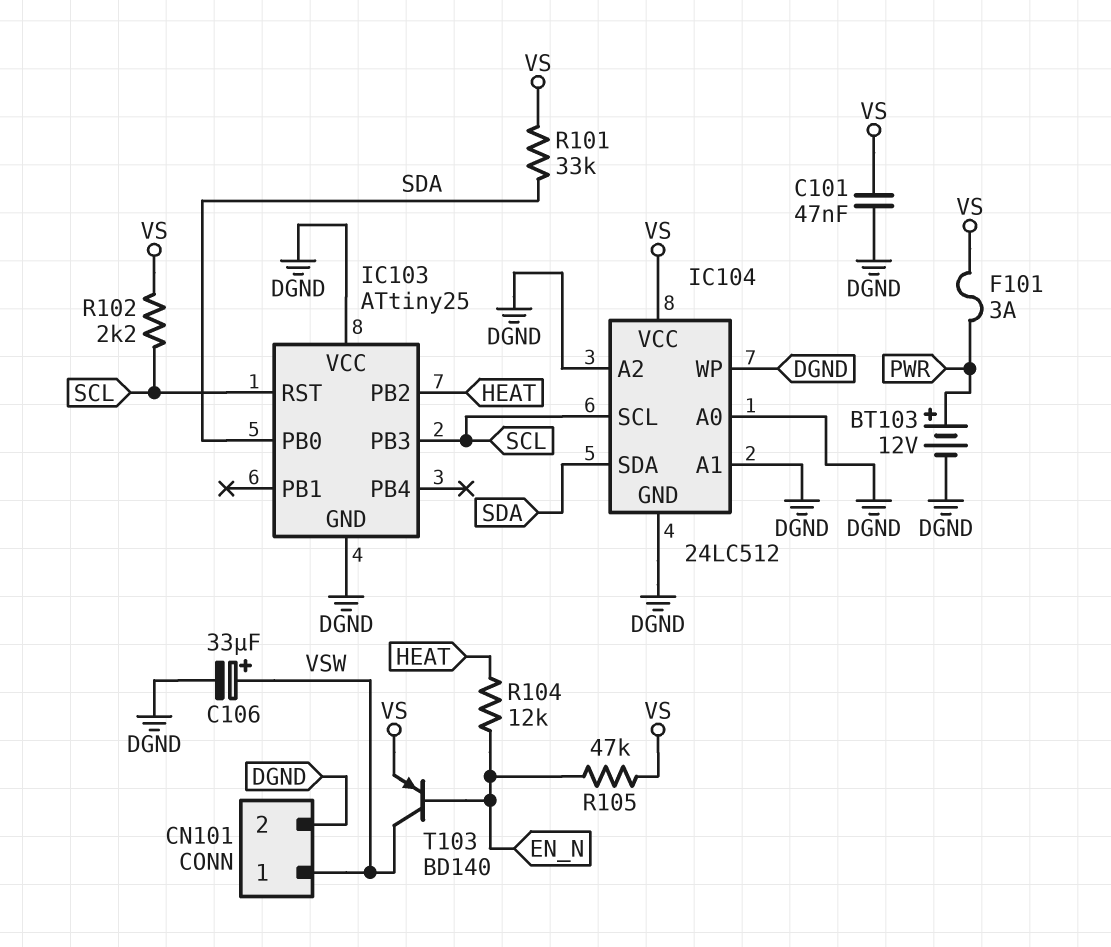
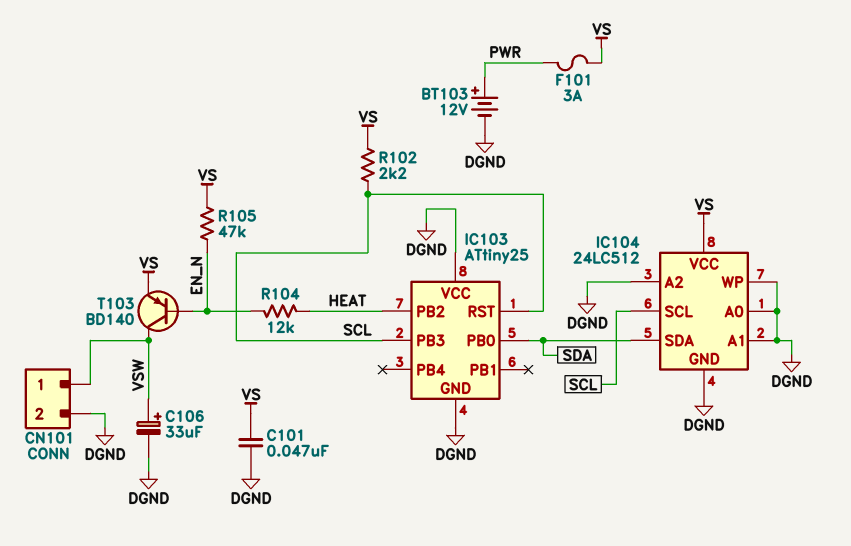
R101: 33k (SDA, VS) -> none

